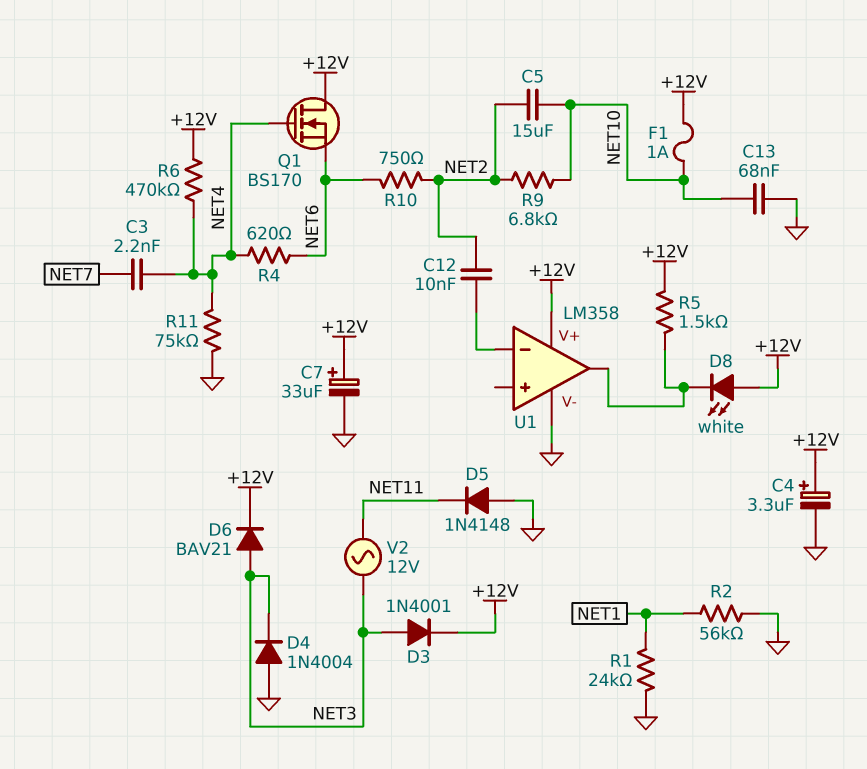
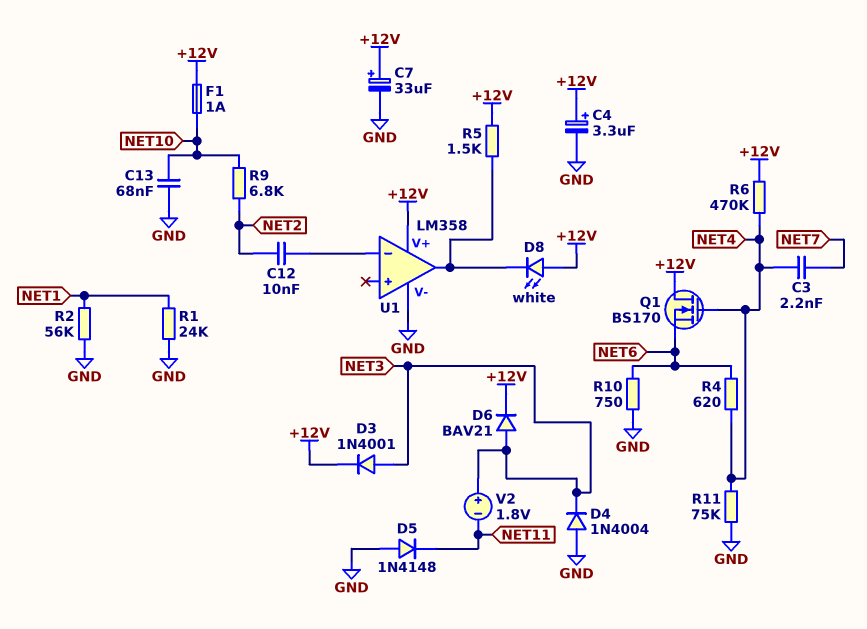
C5: 15uF (NET2, NET10) -> none
R10: 750 (NET2, NET6) -> 750 (GND, NET6)
V2: AC 12V (NET3, NET11) -> 1.8V (plus NET3, minus NET11)

